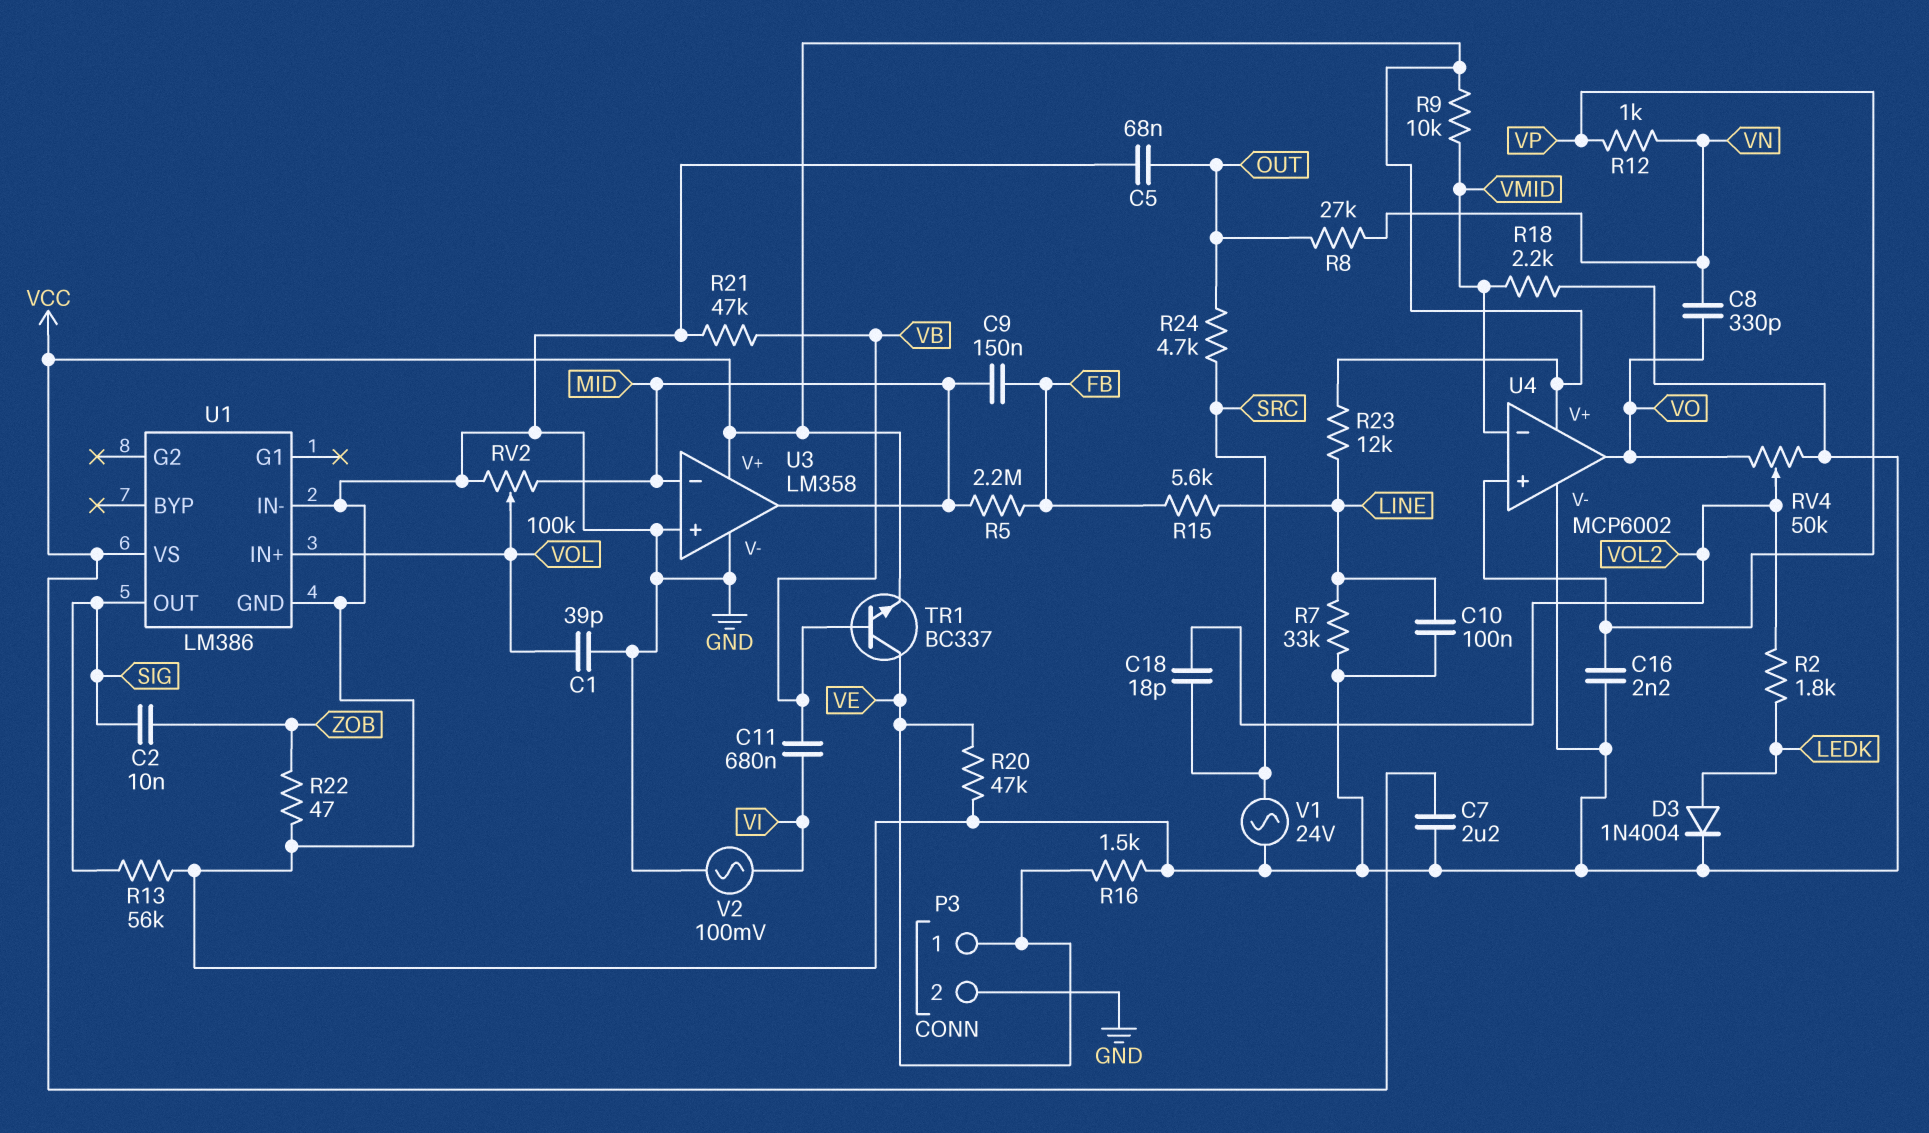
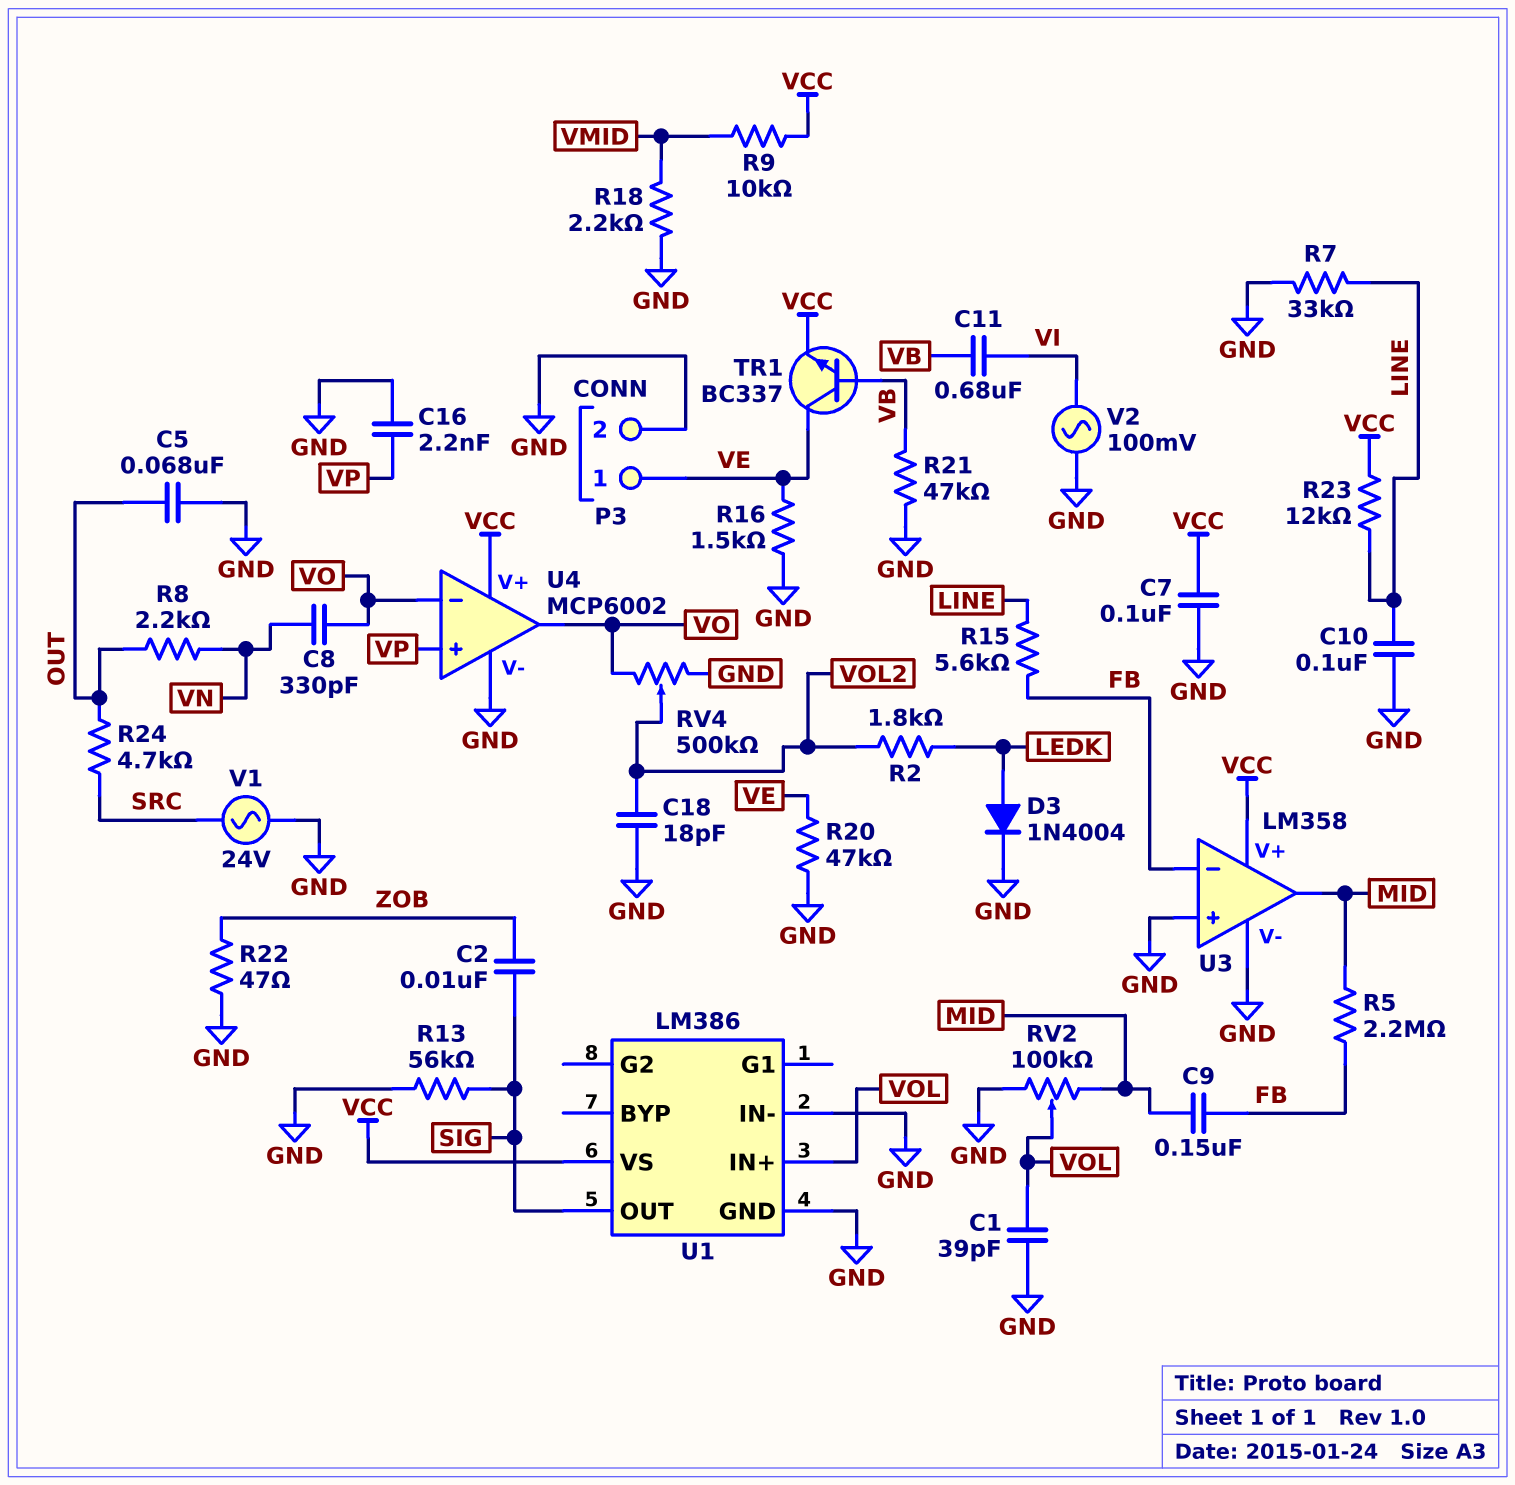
C7: 2.2uF (GND, VCC) -> 100nF (GND, VCC)
C18: 18pF (SRC, VOL2) -> 18pF (GND, VOL2)
R8: 27k (OUT, VN) -> 2.2k (OUT, VN)
R12: 1k (VN, VP) -> none
RV4: 50k (GND, VO, wiper VOL2) -> 500k (GND, VO, wiper VOL2)
U3 pin in-: MID -> FB
U4 pin in-: VMID -> VO

